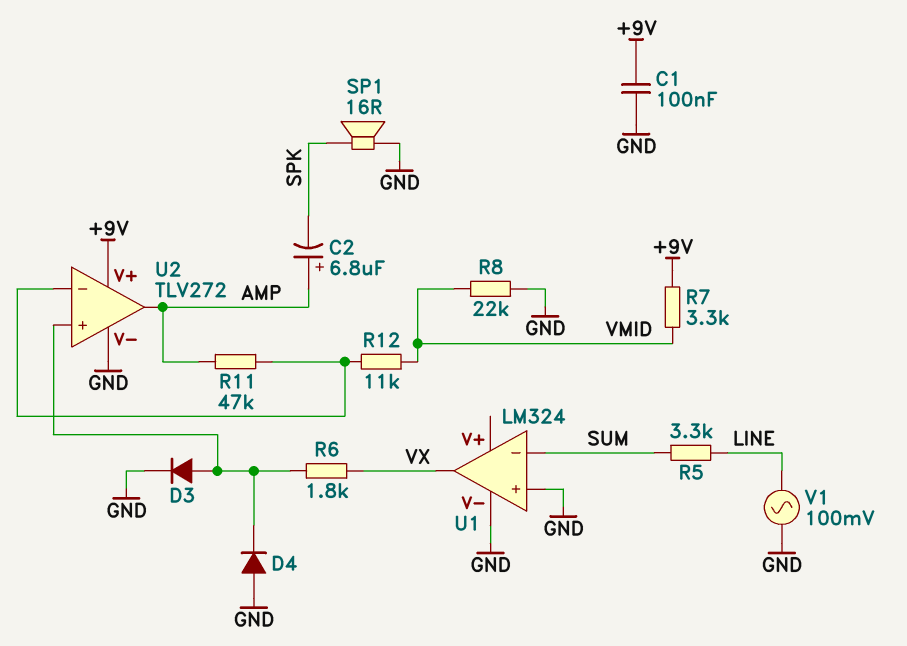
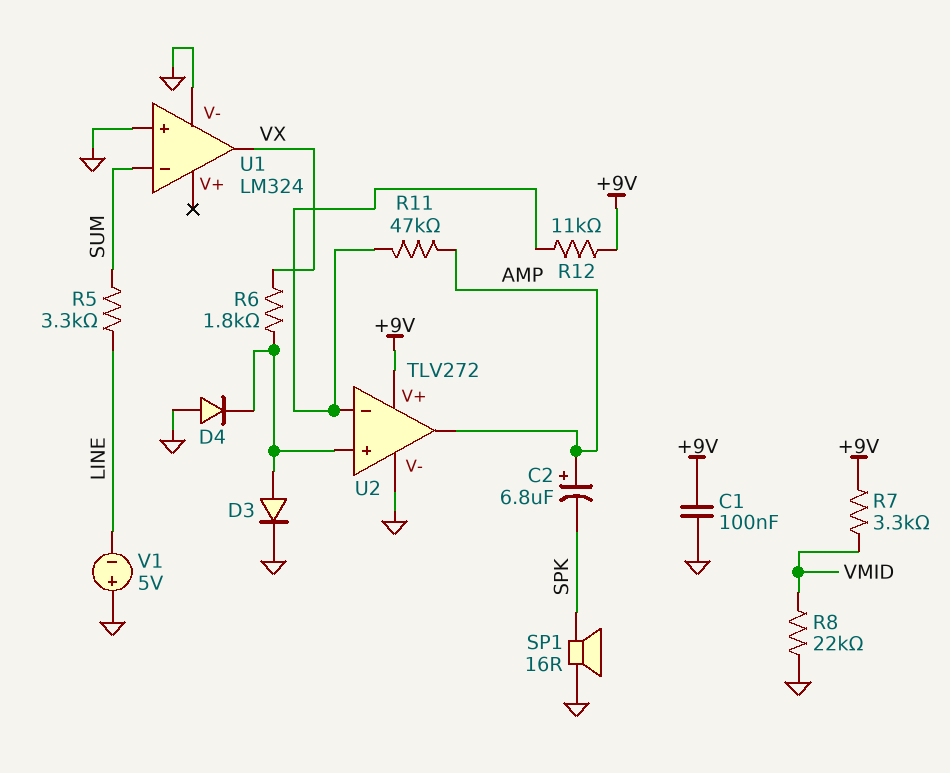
R12: 11k (U2/in-, VMID) -> 11k (+9V, U2/in-)
V1: AC 100mV (GND, LINE) -> 5V (plus GND, minus LINE)

